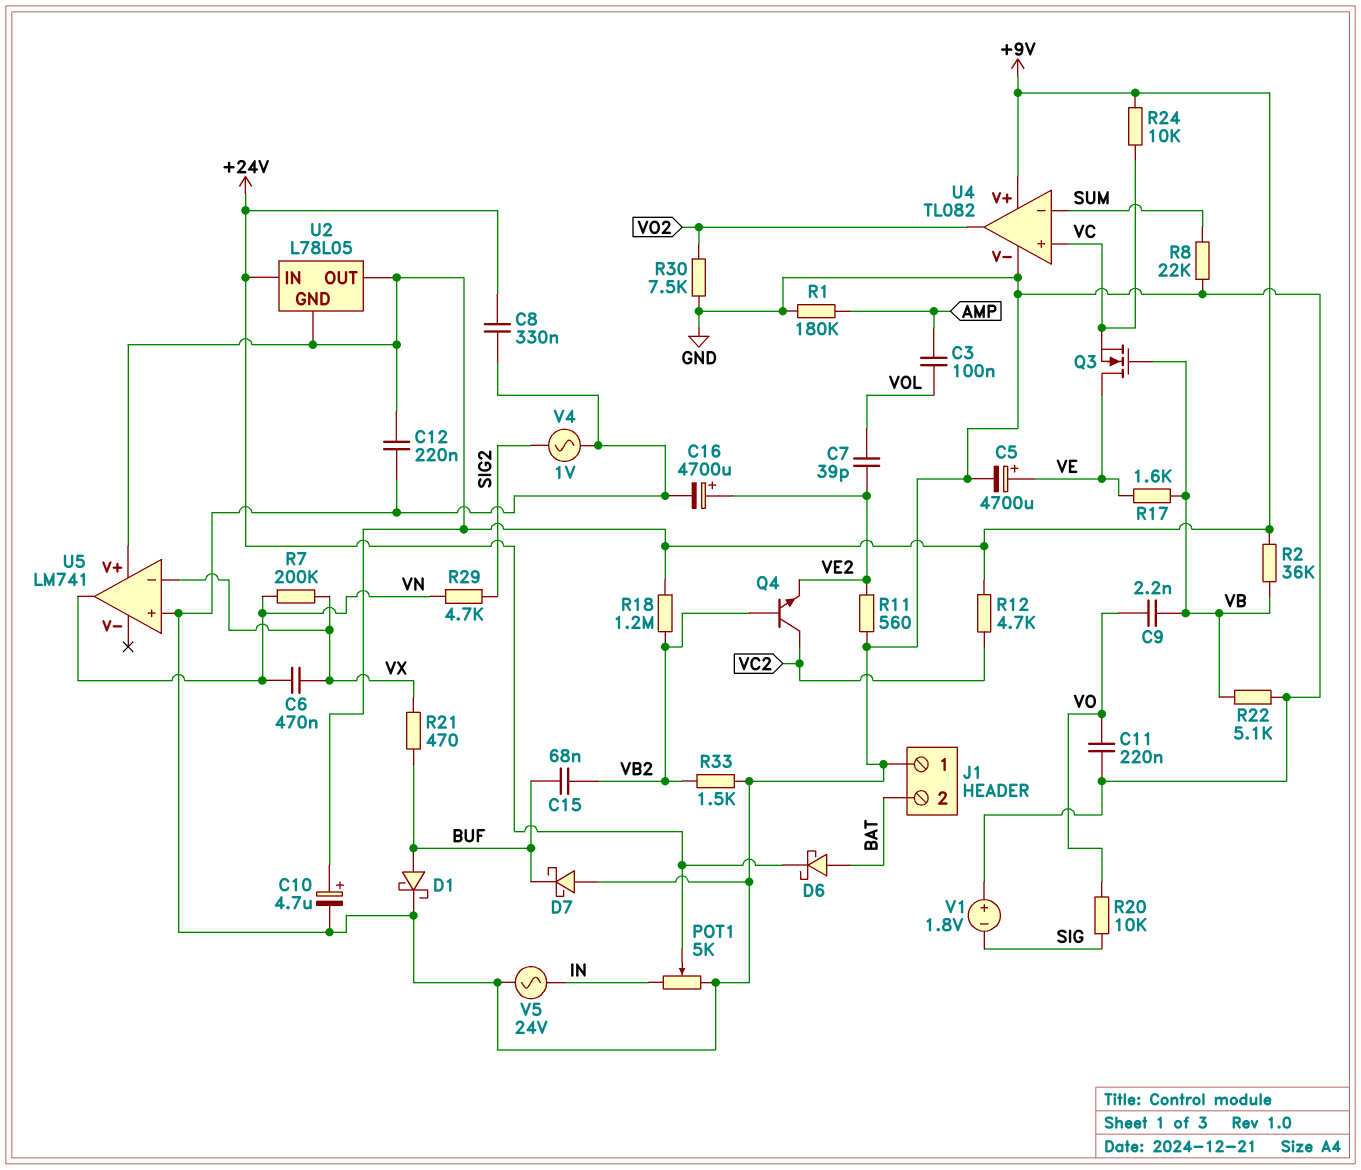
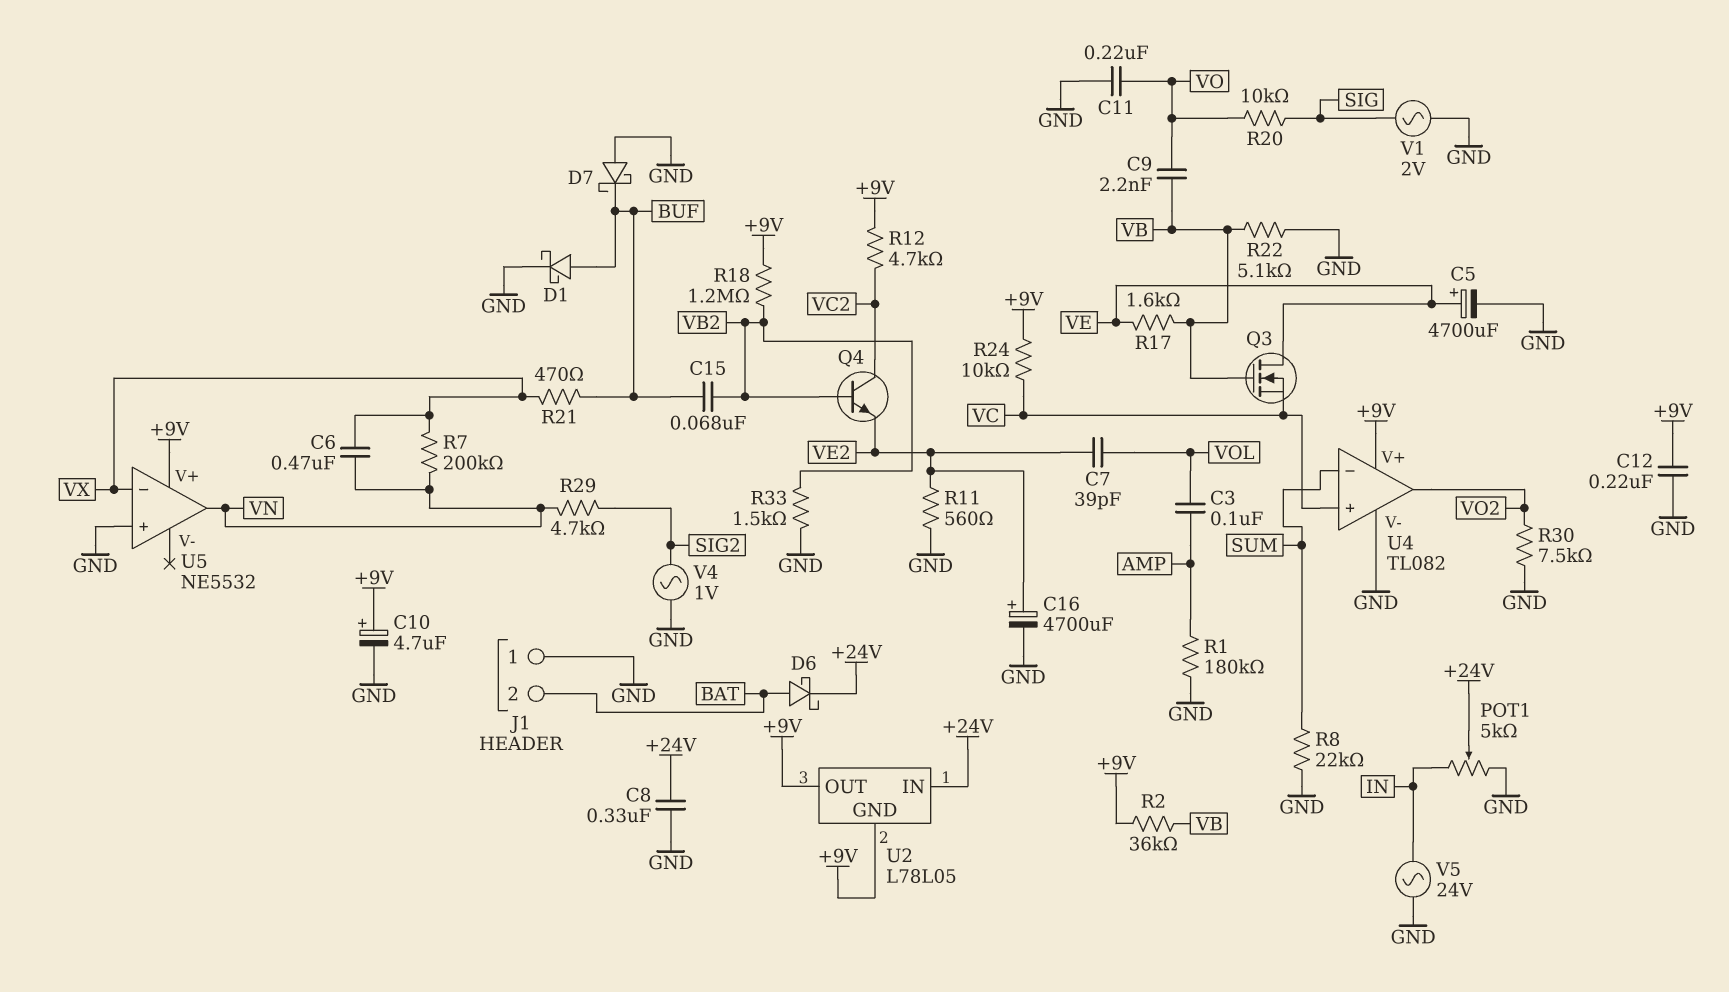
U5: LM741 -> NE5532
V1: 1.8V (plus GND, minus SIG) -> AC 2V (GND, SIG)

